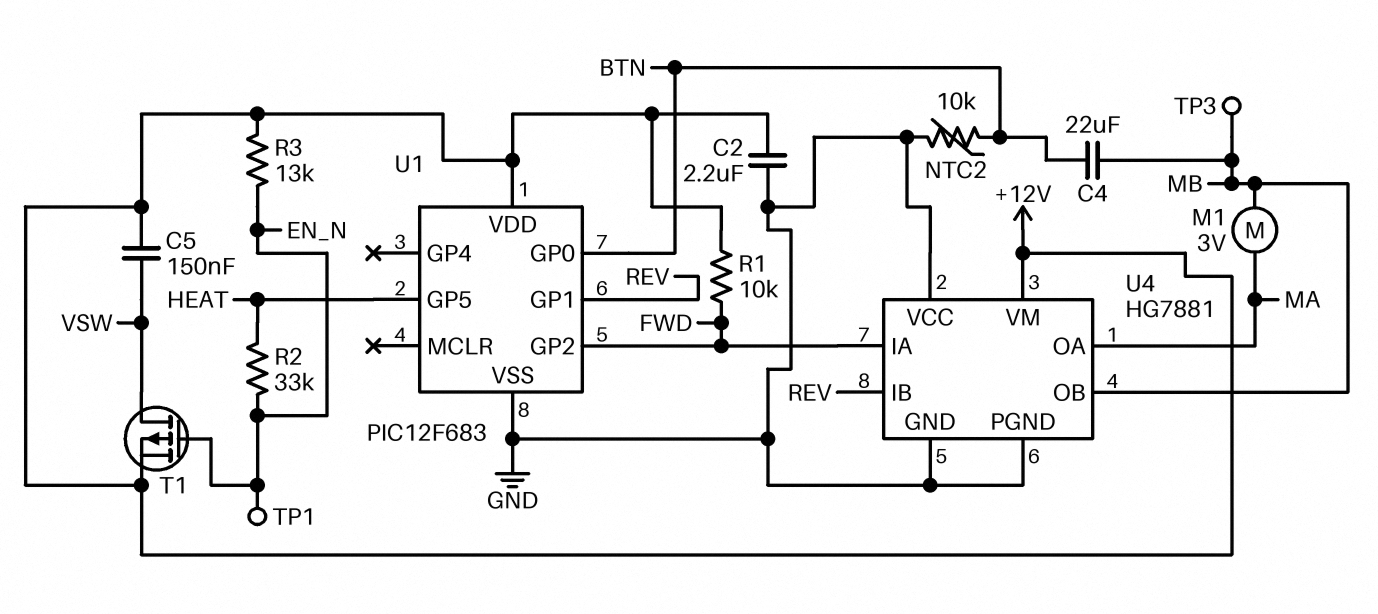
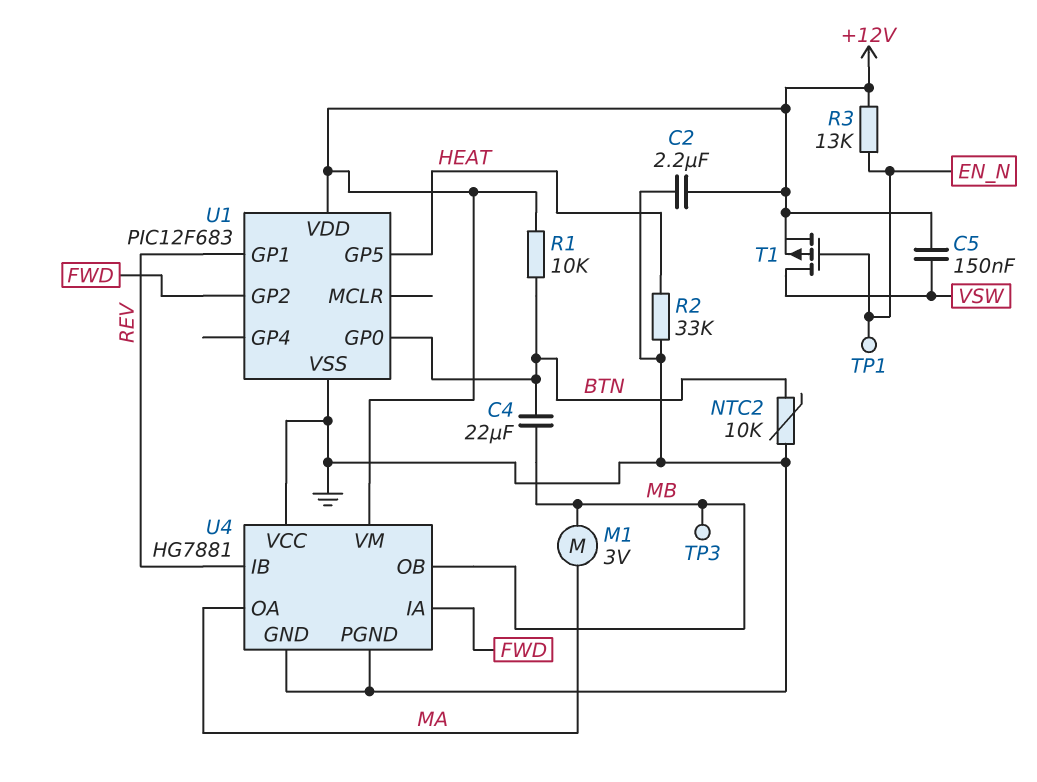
R1: 10k (+12V, FWD) -> 10k (+12V, BTN)
R2: 33k (EN_N, HEAT) -> 33k (GND, HEAT)

